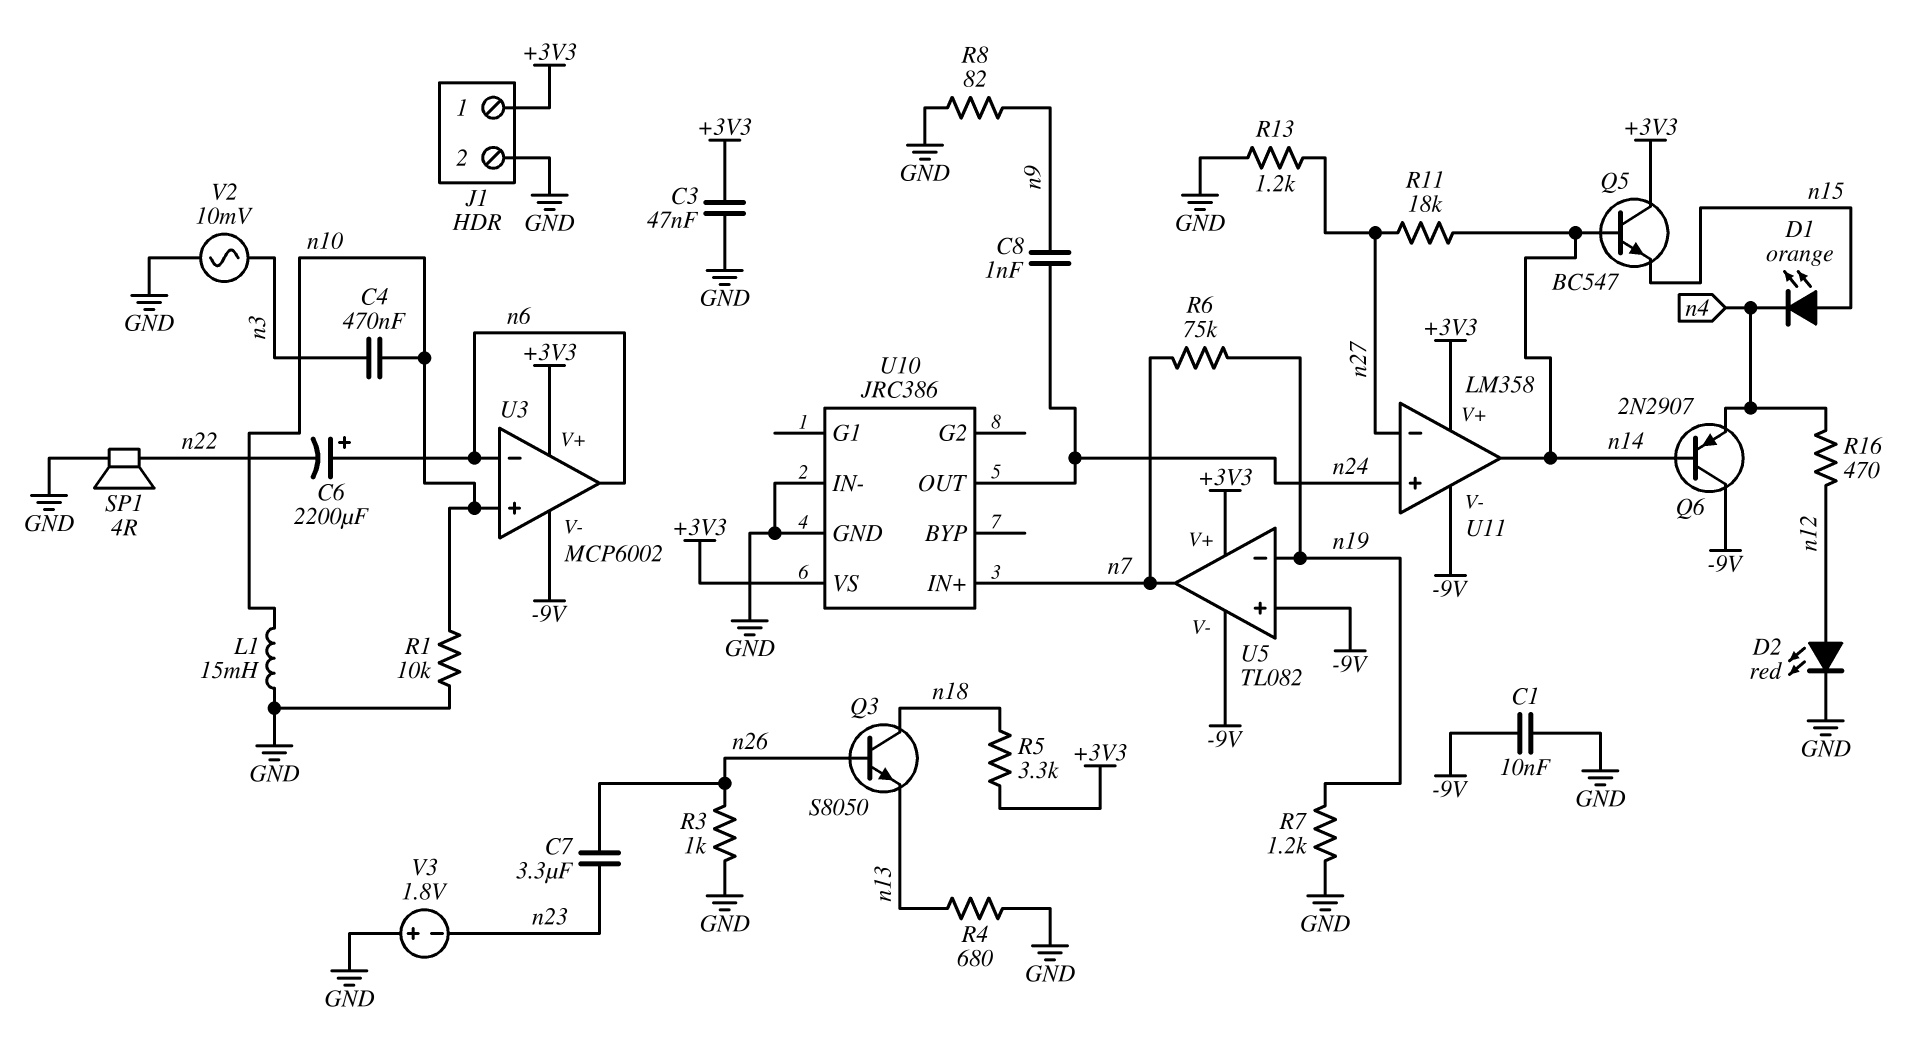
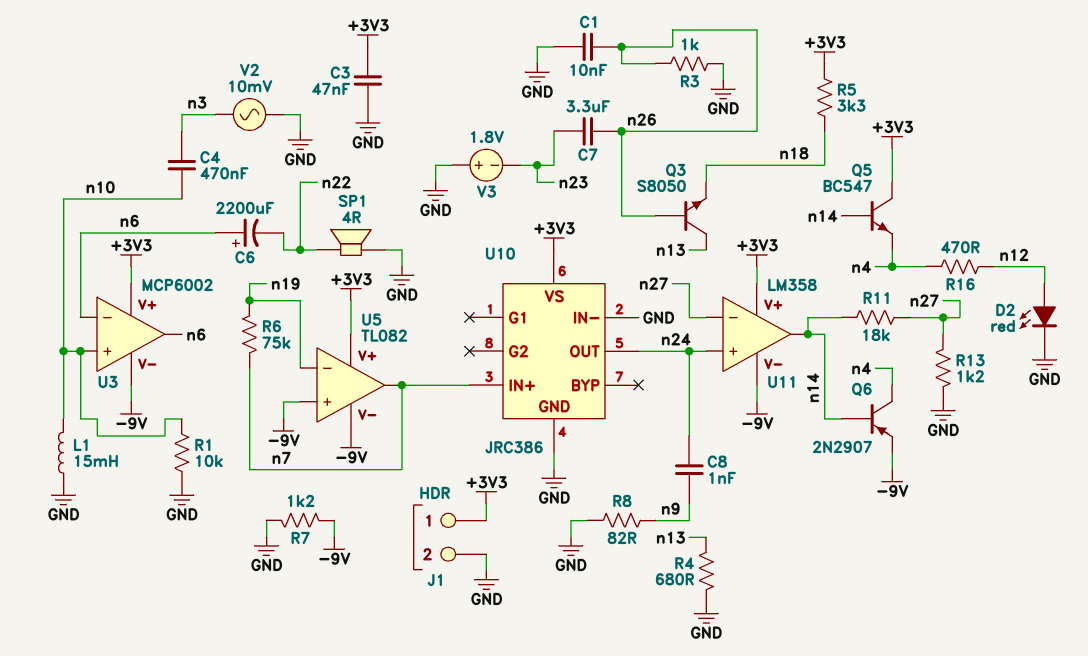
C1: 10nF (-9V, GND) -> 10nF (GND, n26)
D1: LED orange (A n15, K n4) -> none
Q3: NPN S8050 (B n26, C n18, E n13) -> NPN S8050 (B n26, C n13, E n18)
Q5: NPN BC547 (B n14, C +3V3, E n15) -> NPN BC547 (B n14, C +3V3, E n4)
Q6: PNP 2N2907 (B n14, C -9V, E n4) -> PNP 2N2907 (B n14, C n4, E -9V)
R7: 1.2k (GND, n19) -> 1.2k (-9V, GND)

